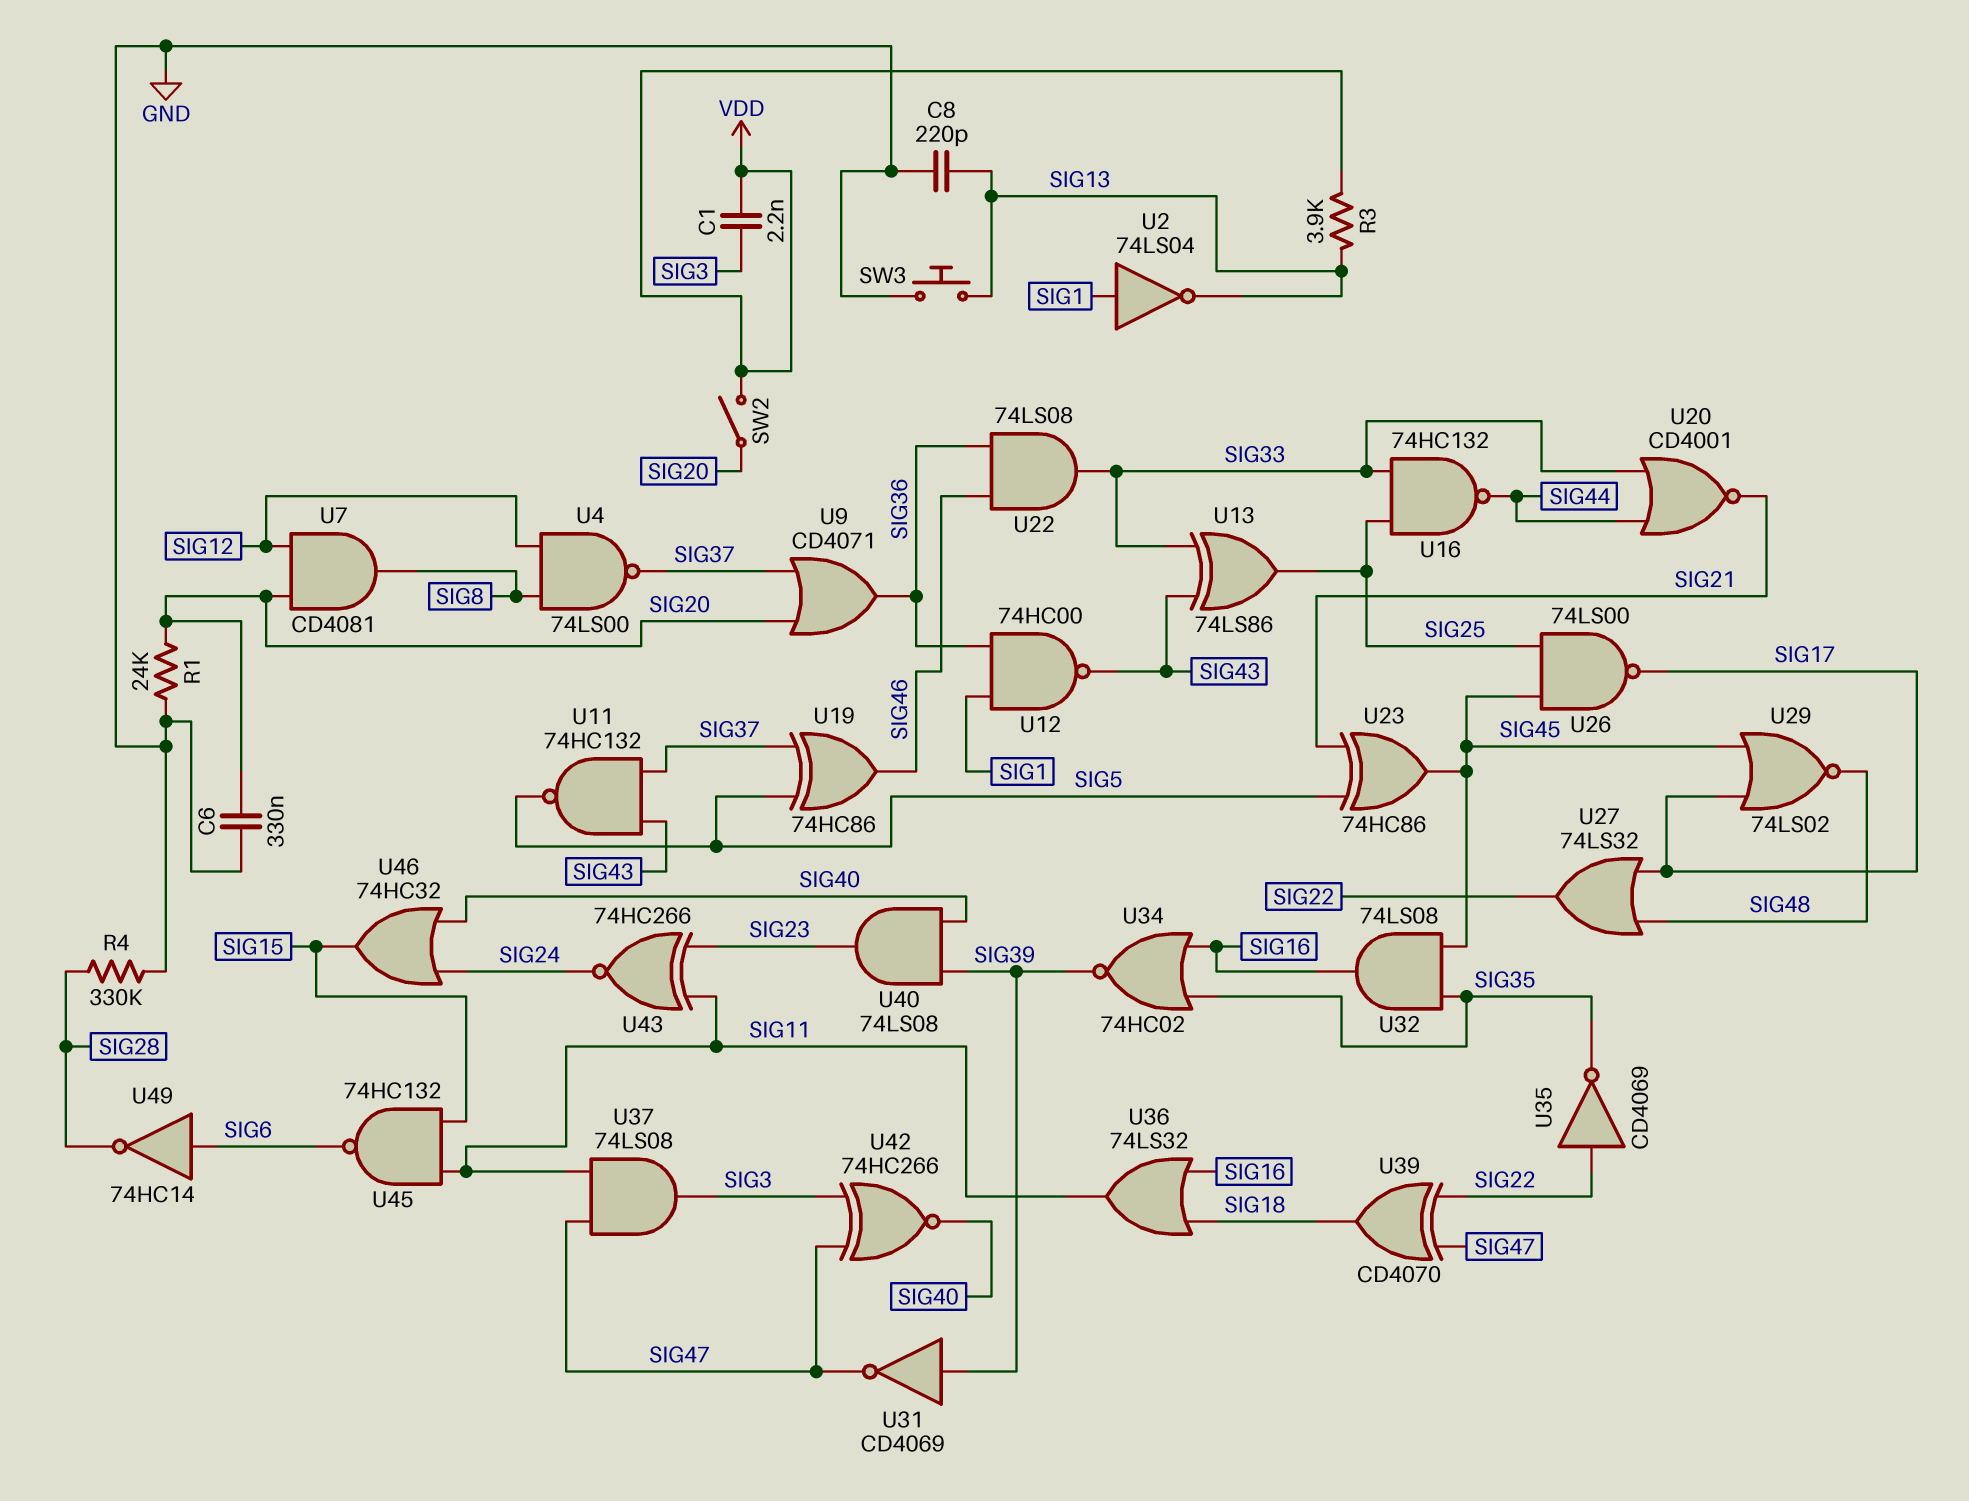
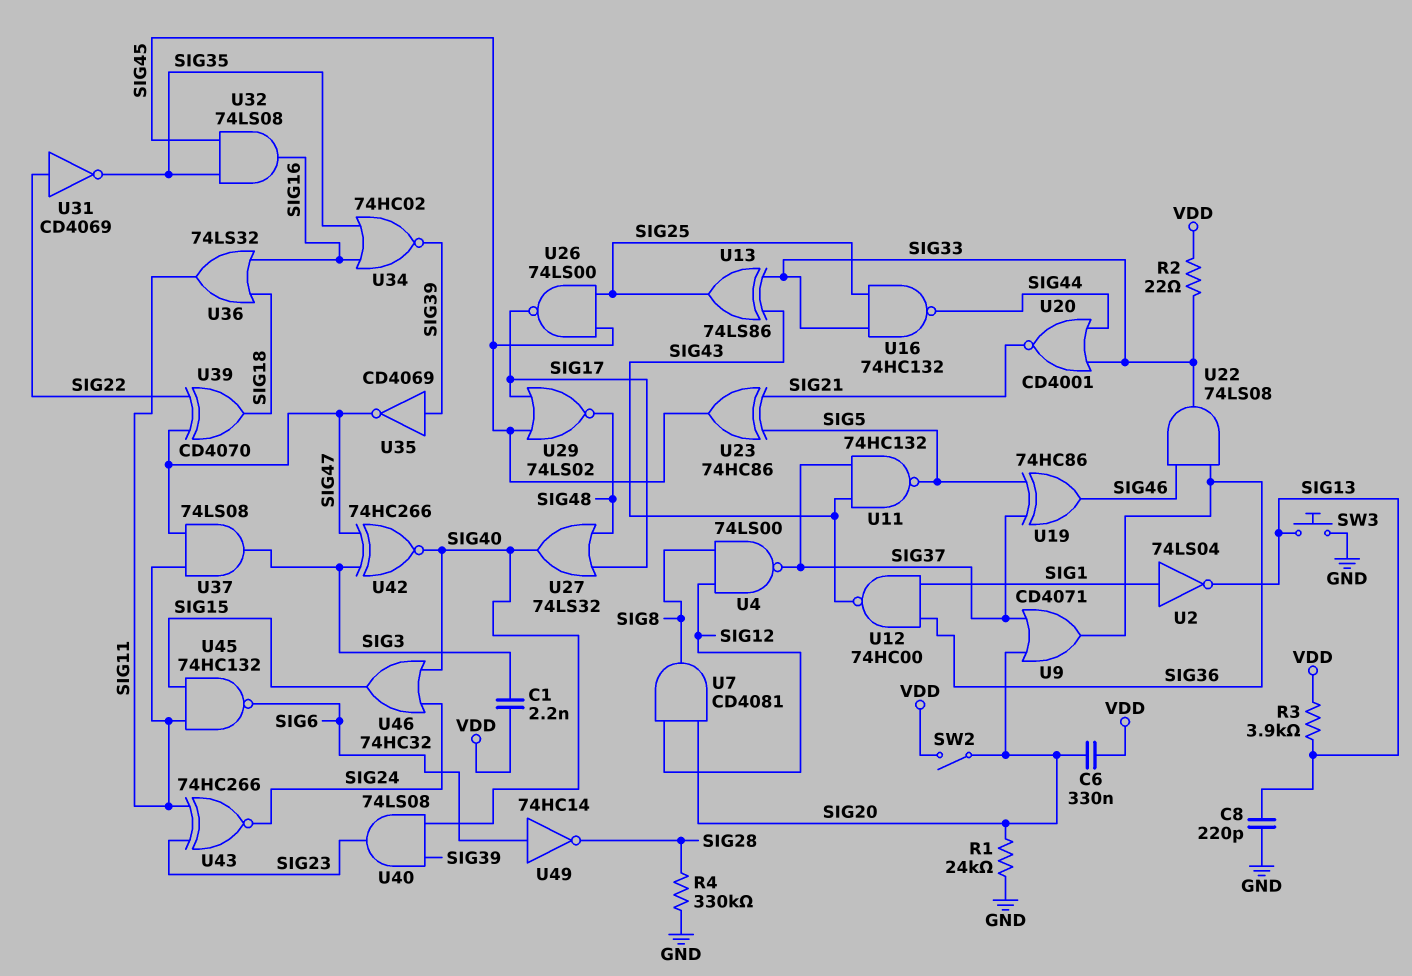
C6: 330nF (GND, SIG20) -> 330nF (SIG20, VDD)
R2: none -> 22 (SIG33, VDD)
U27: OR 74LS32 (in SIG17, in SIG48, out SIG22) -> OR 74LS32 (in SIG17, in SIG48, out SIG40)
U31: NOT CD4069 (in SIG39, out SIG47) -> NOT CD4069 (in SIG22, out SIG35)
U35: NOT CD4069 (in SIG22, out SIG35) -> NOT CD4069 (in SIG39, out SIG47)

